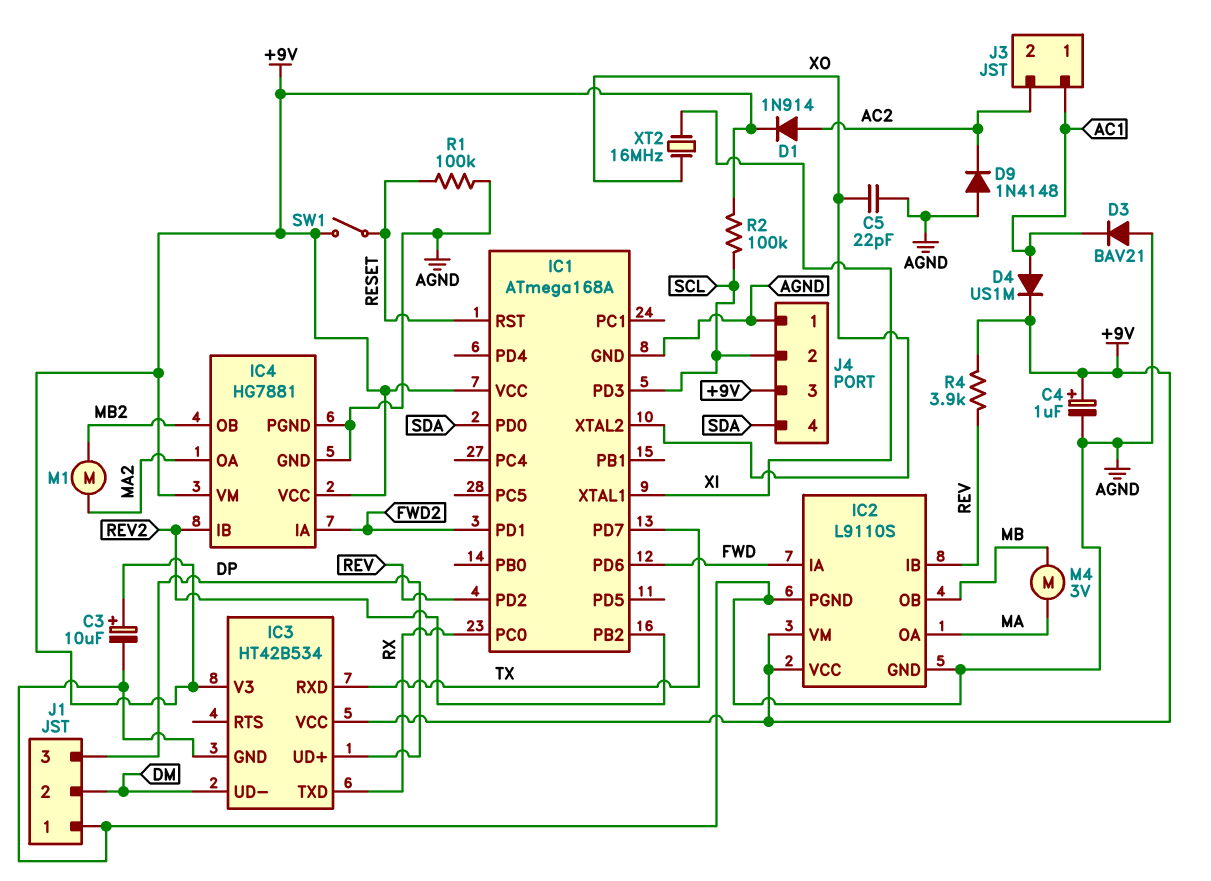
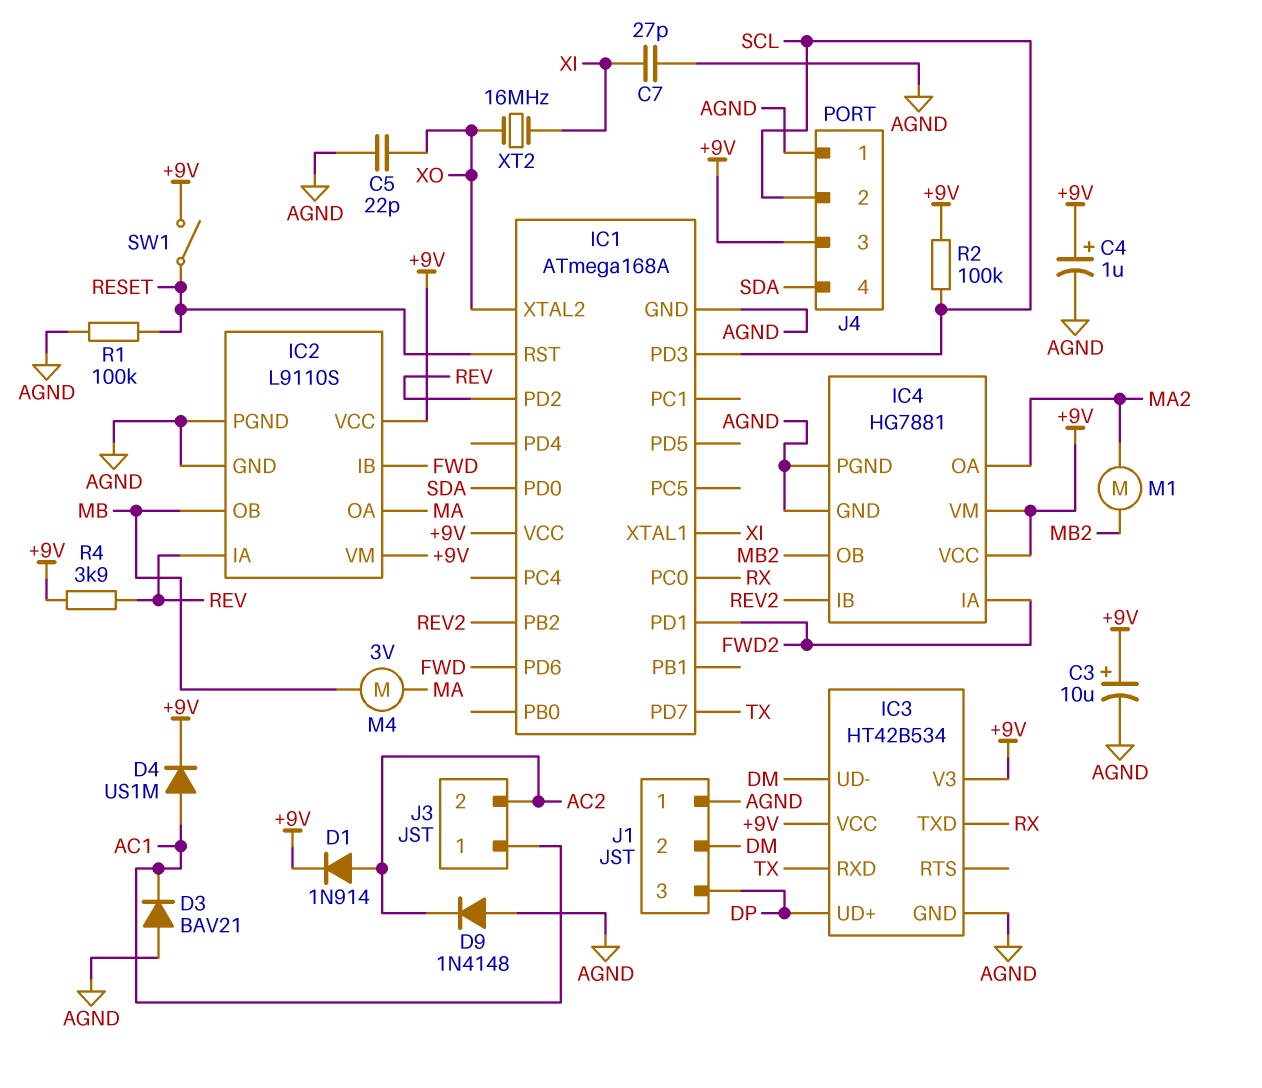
C7: none -> 27pF (AGND, XI)
IC2 pin IA: FWD -> REV
IC2 pin IB: REV -> FWD

